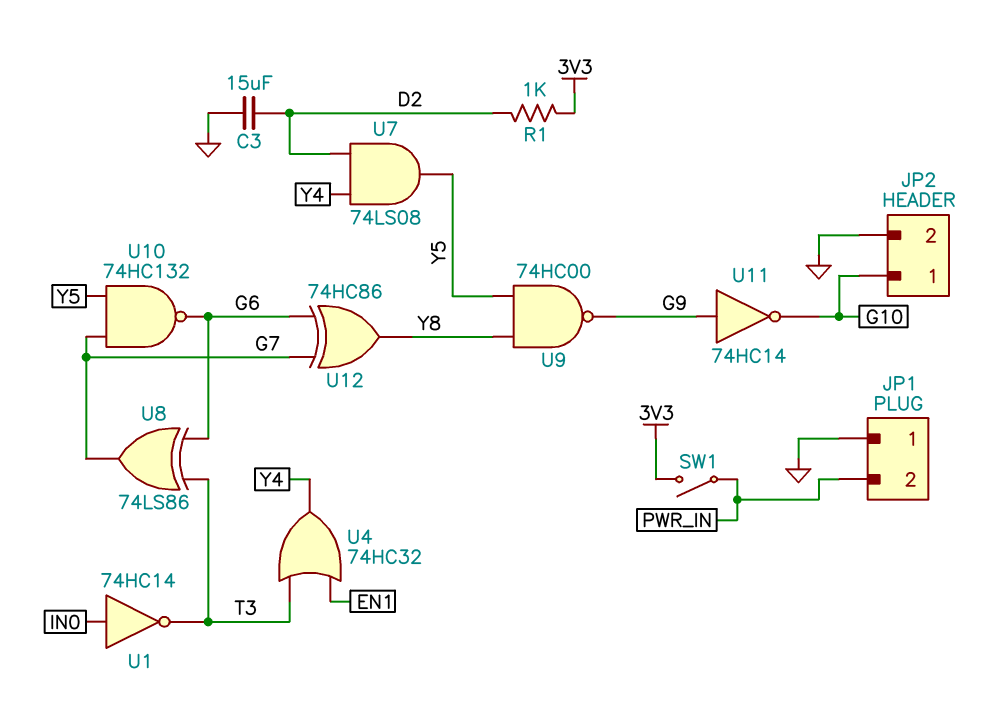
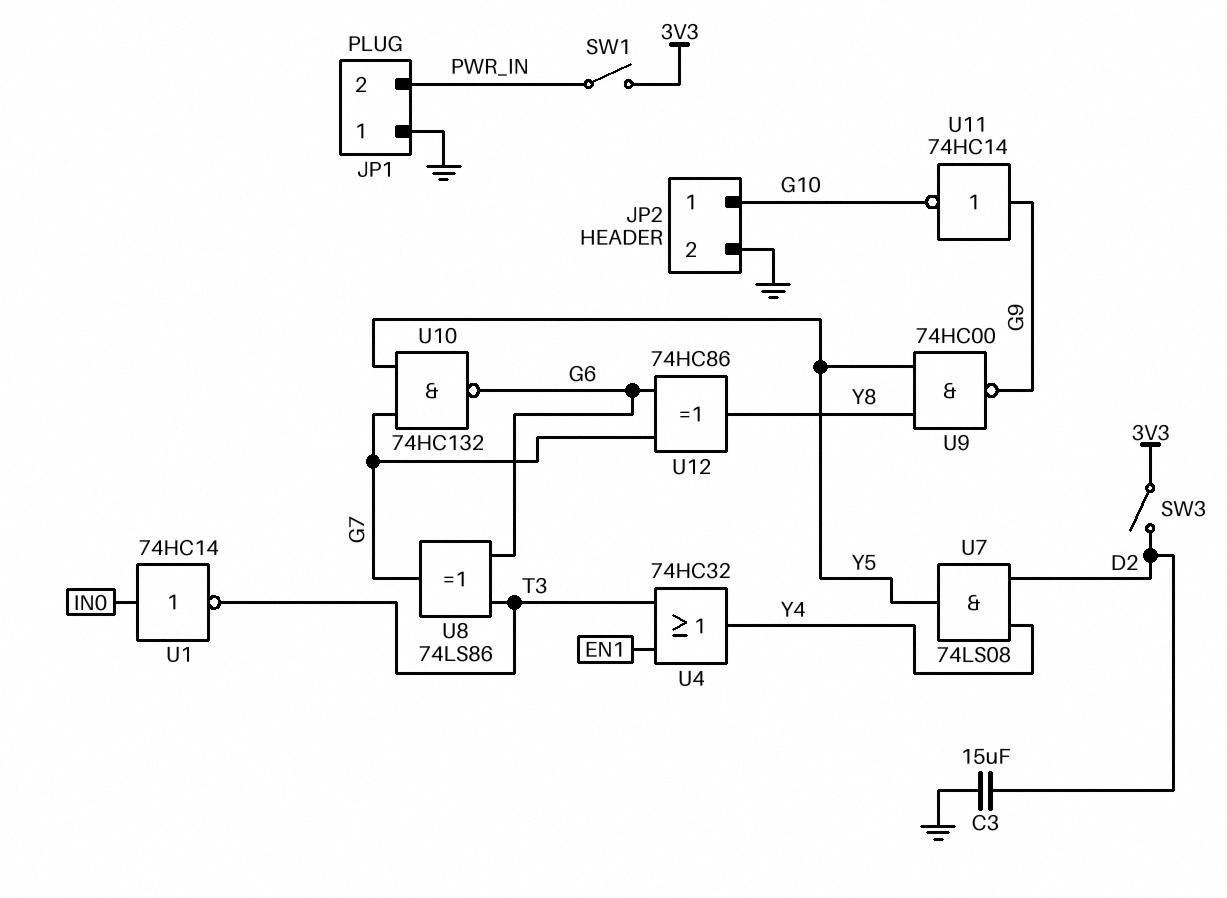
R1: 1k (3V3, D2) -> none
SW3: none -> switch (3V3, D2)

